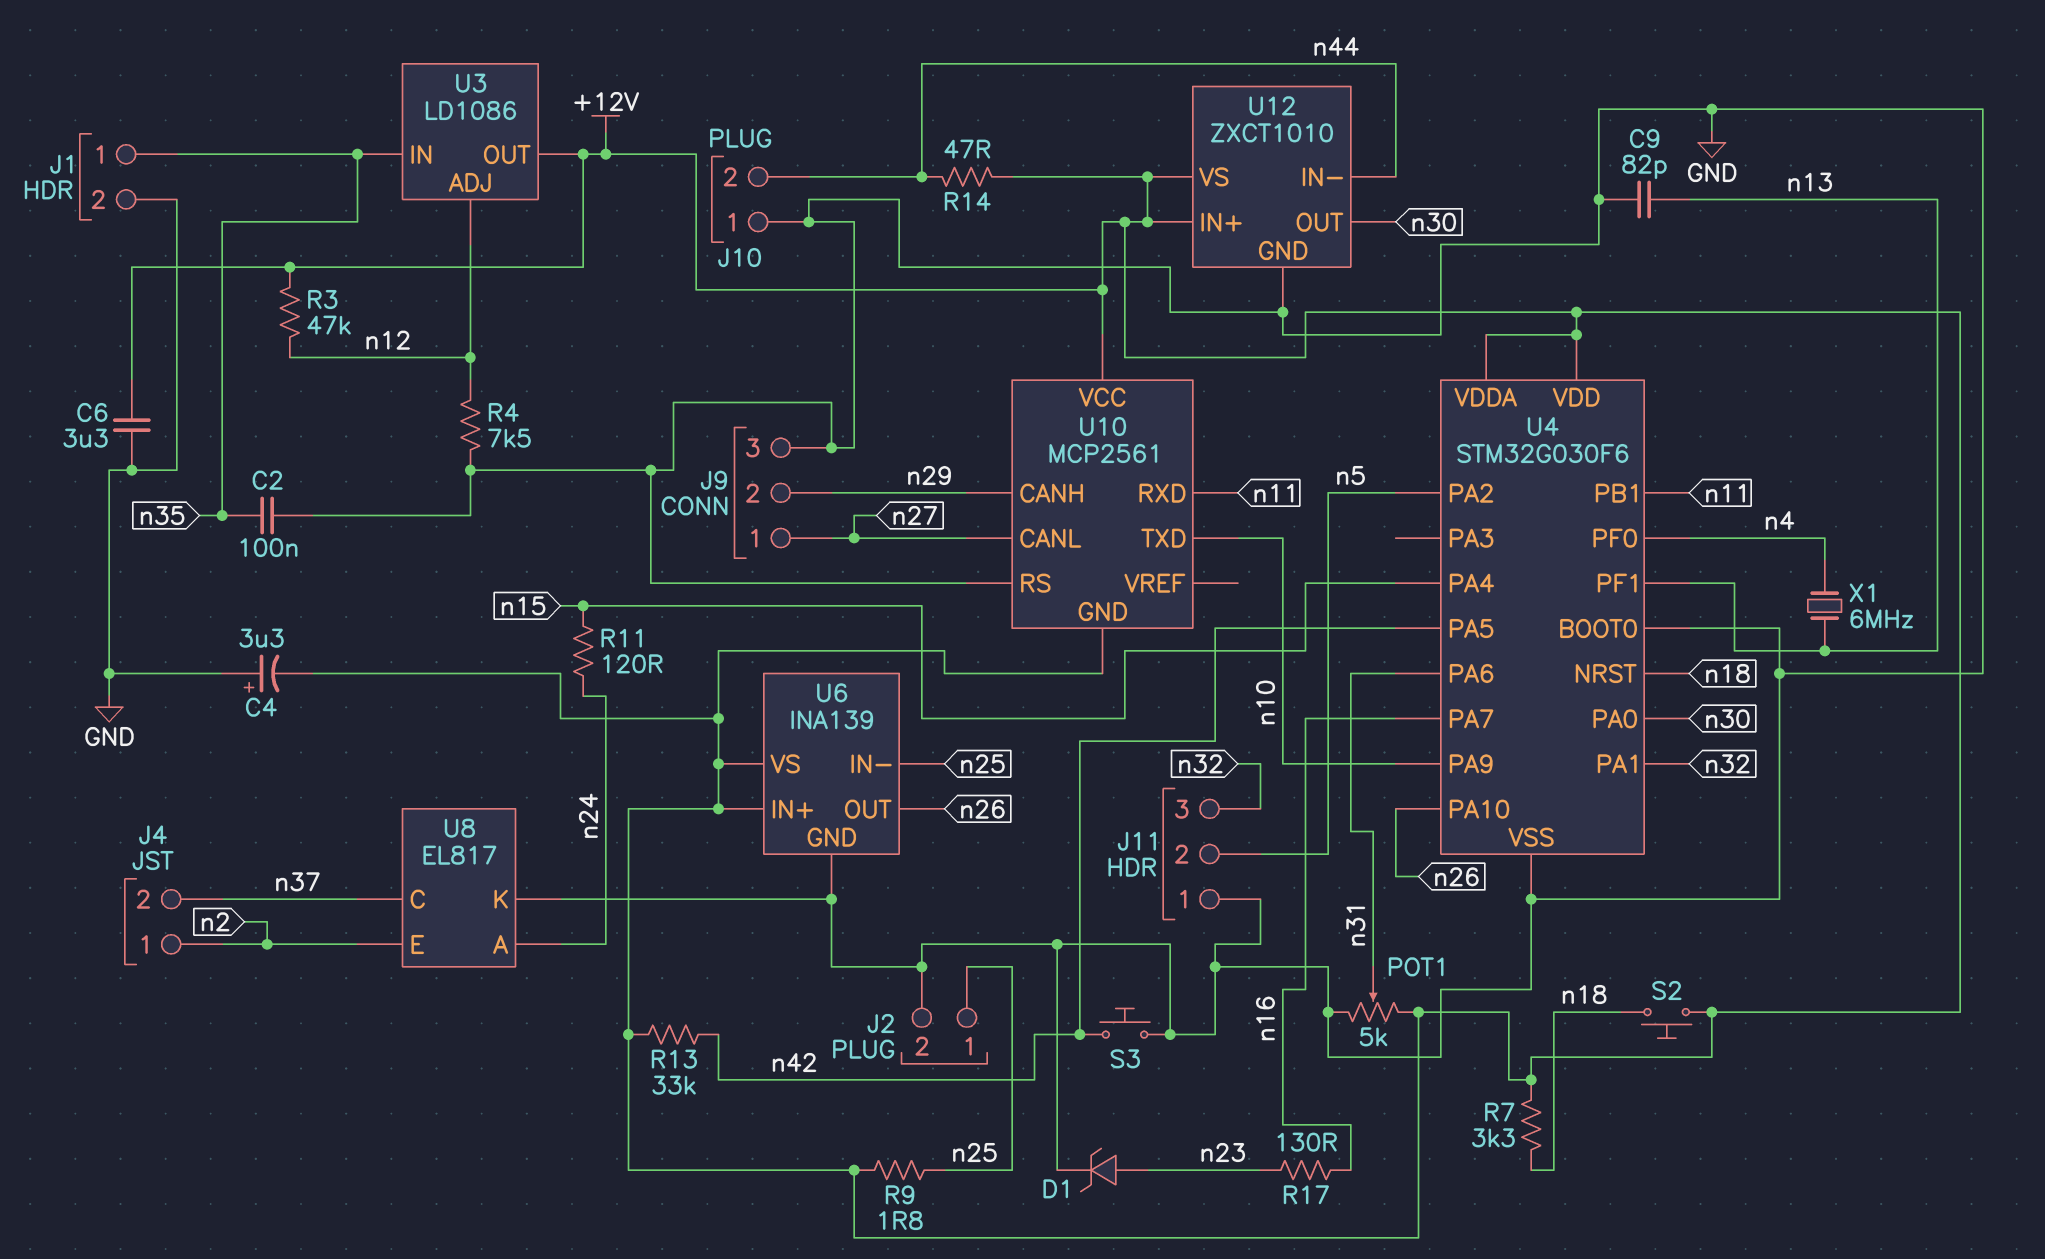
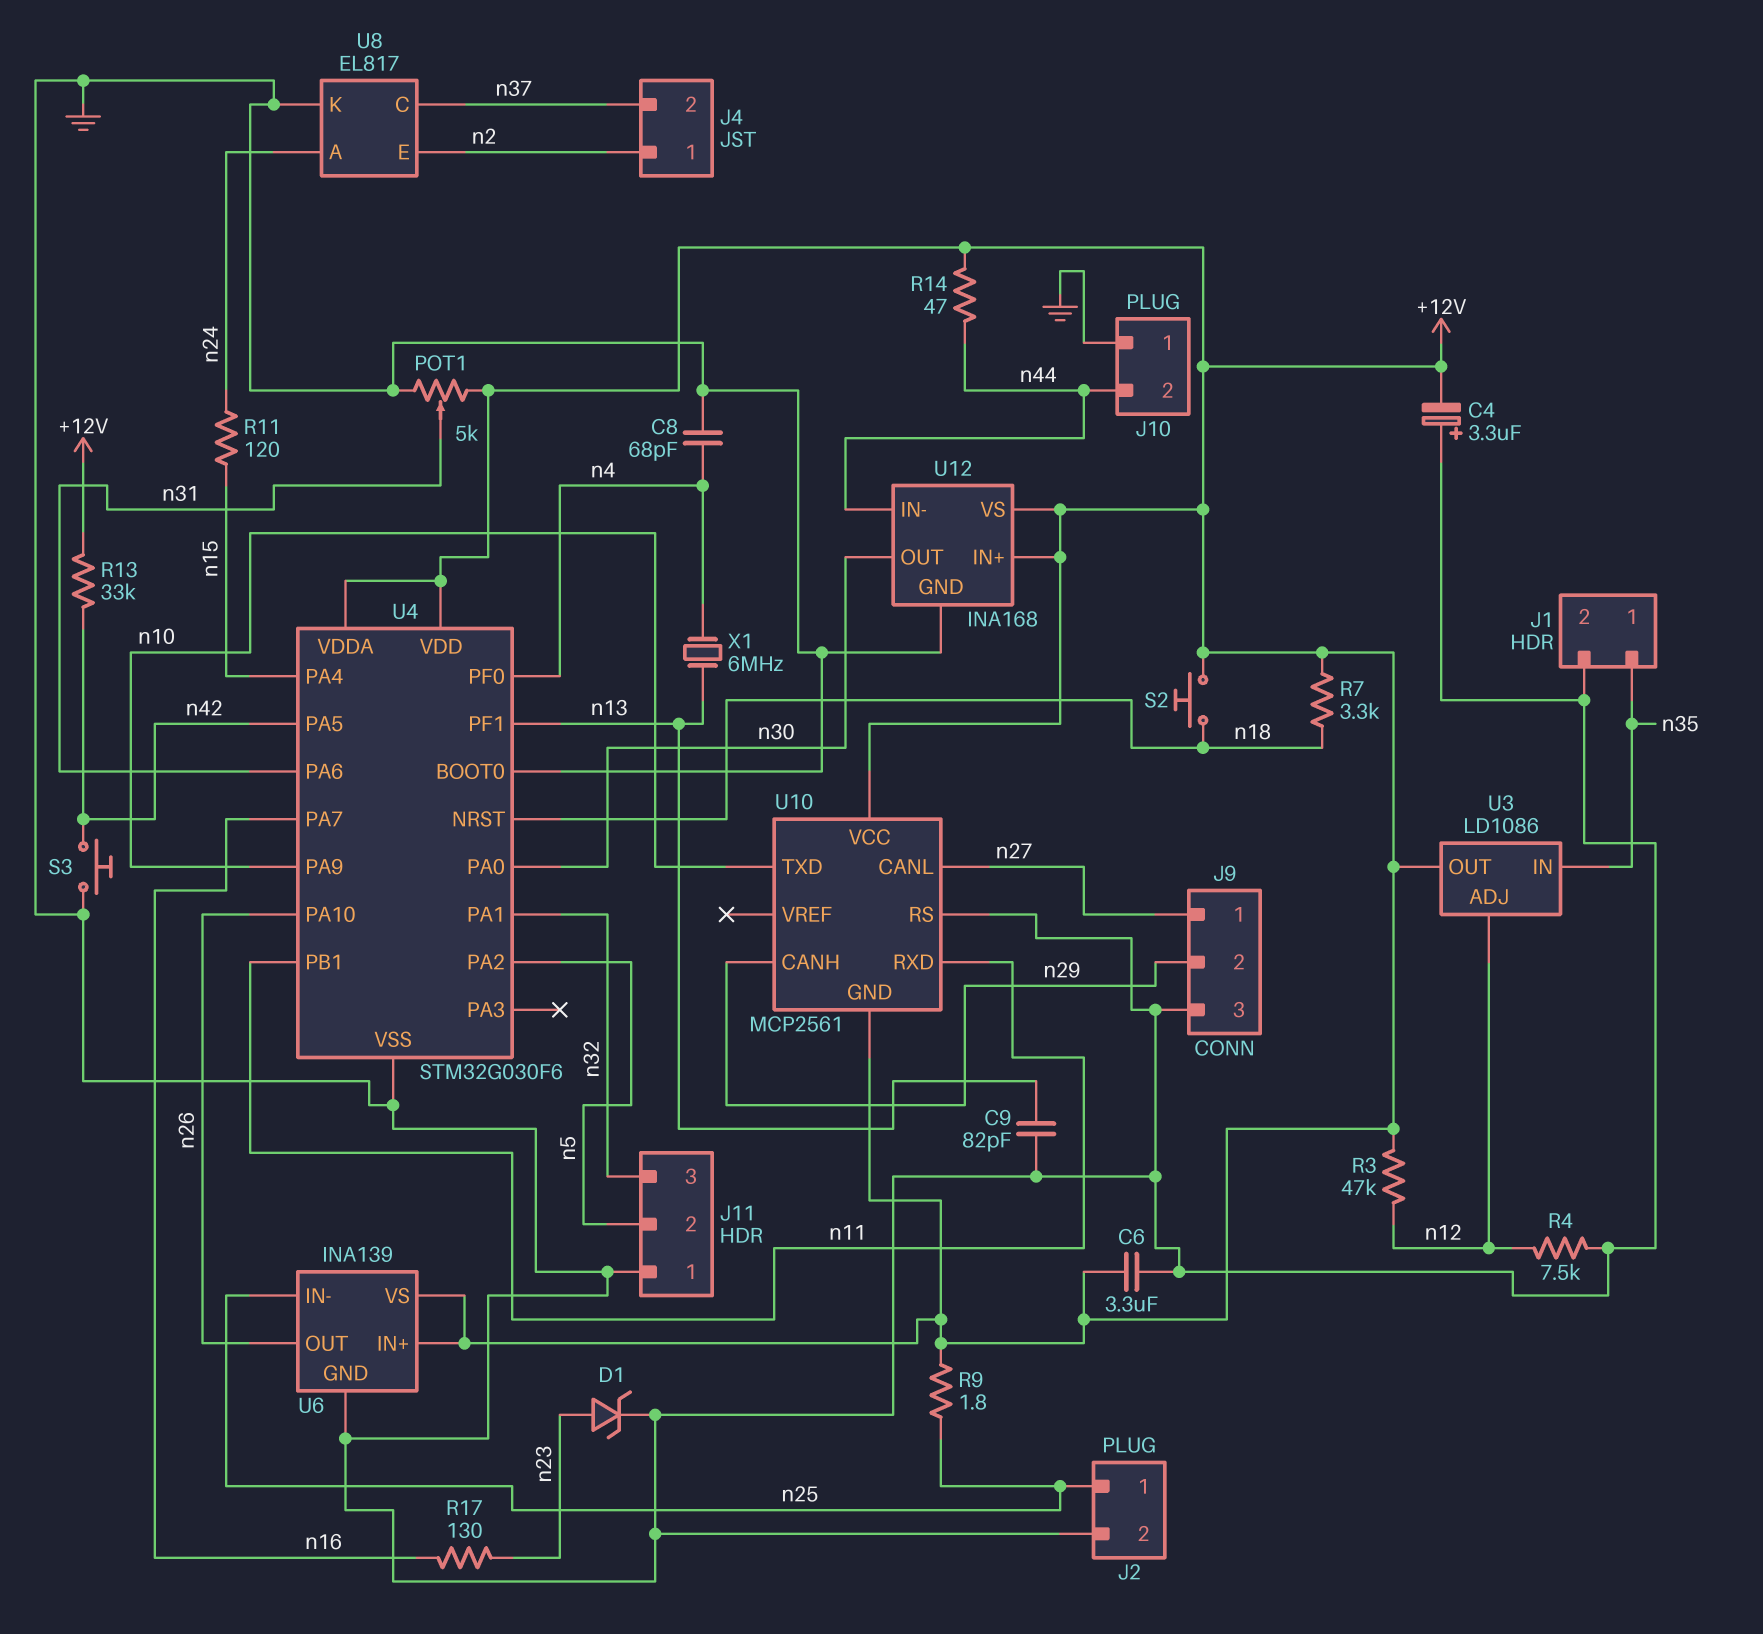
C2: 100nF (GND, n35) -> none
C8: none -> 68pF (GND, n4)
U12: ZXCT1010 -> INA168

